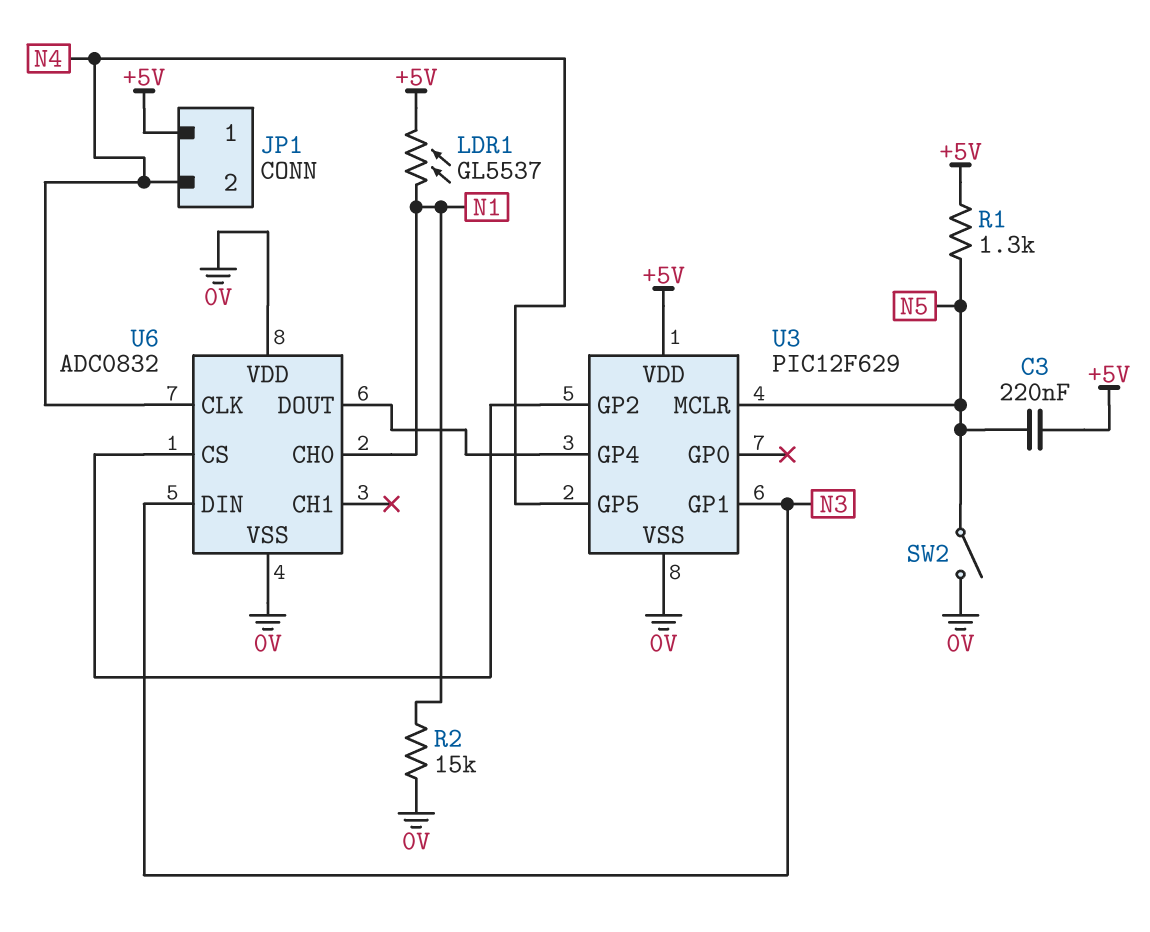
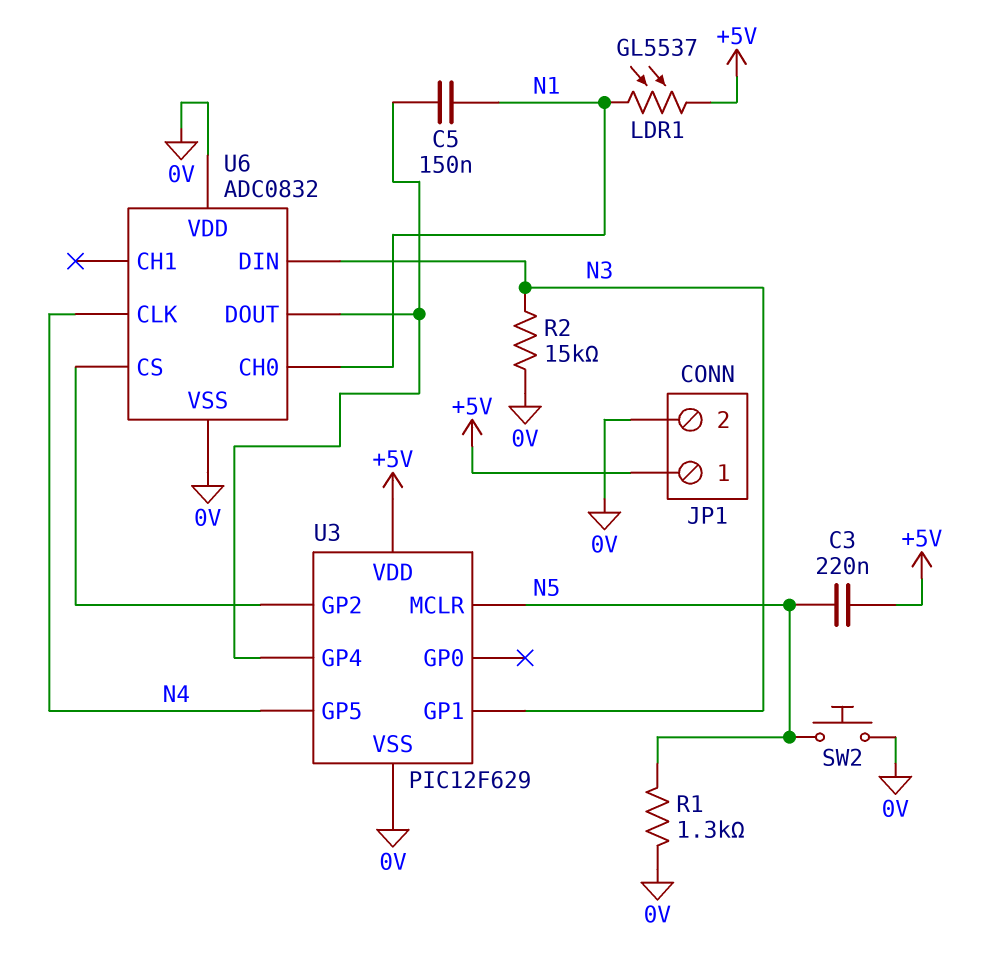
C5: none -> 150nF (N1, U3/GP4)
JP1 pin 2: N4 -> 0V
R1: 1.3k (+5V, N5) -> 1.3k (0V, N5)
R2: 15k (0V, N1) -> 15k (0V, N3)
SW2: switch (0V, N5) -> button (0V, N5)

